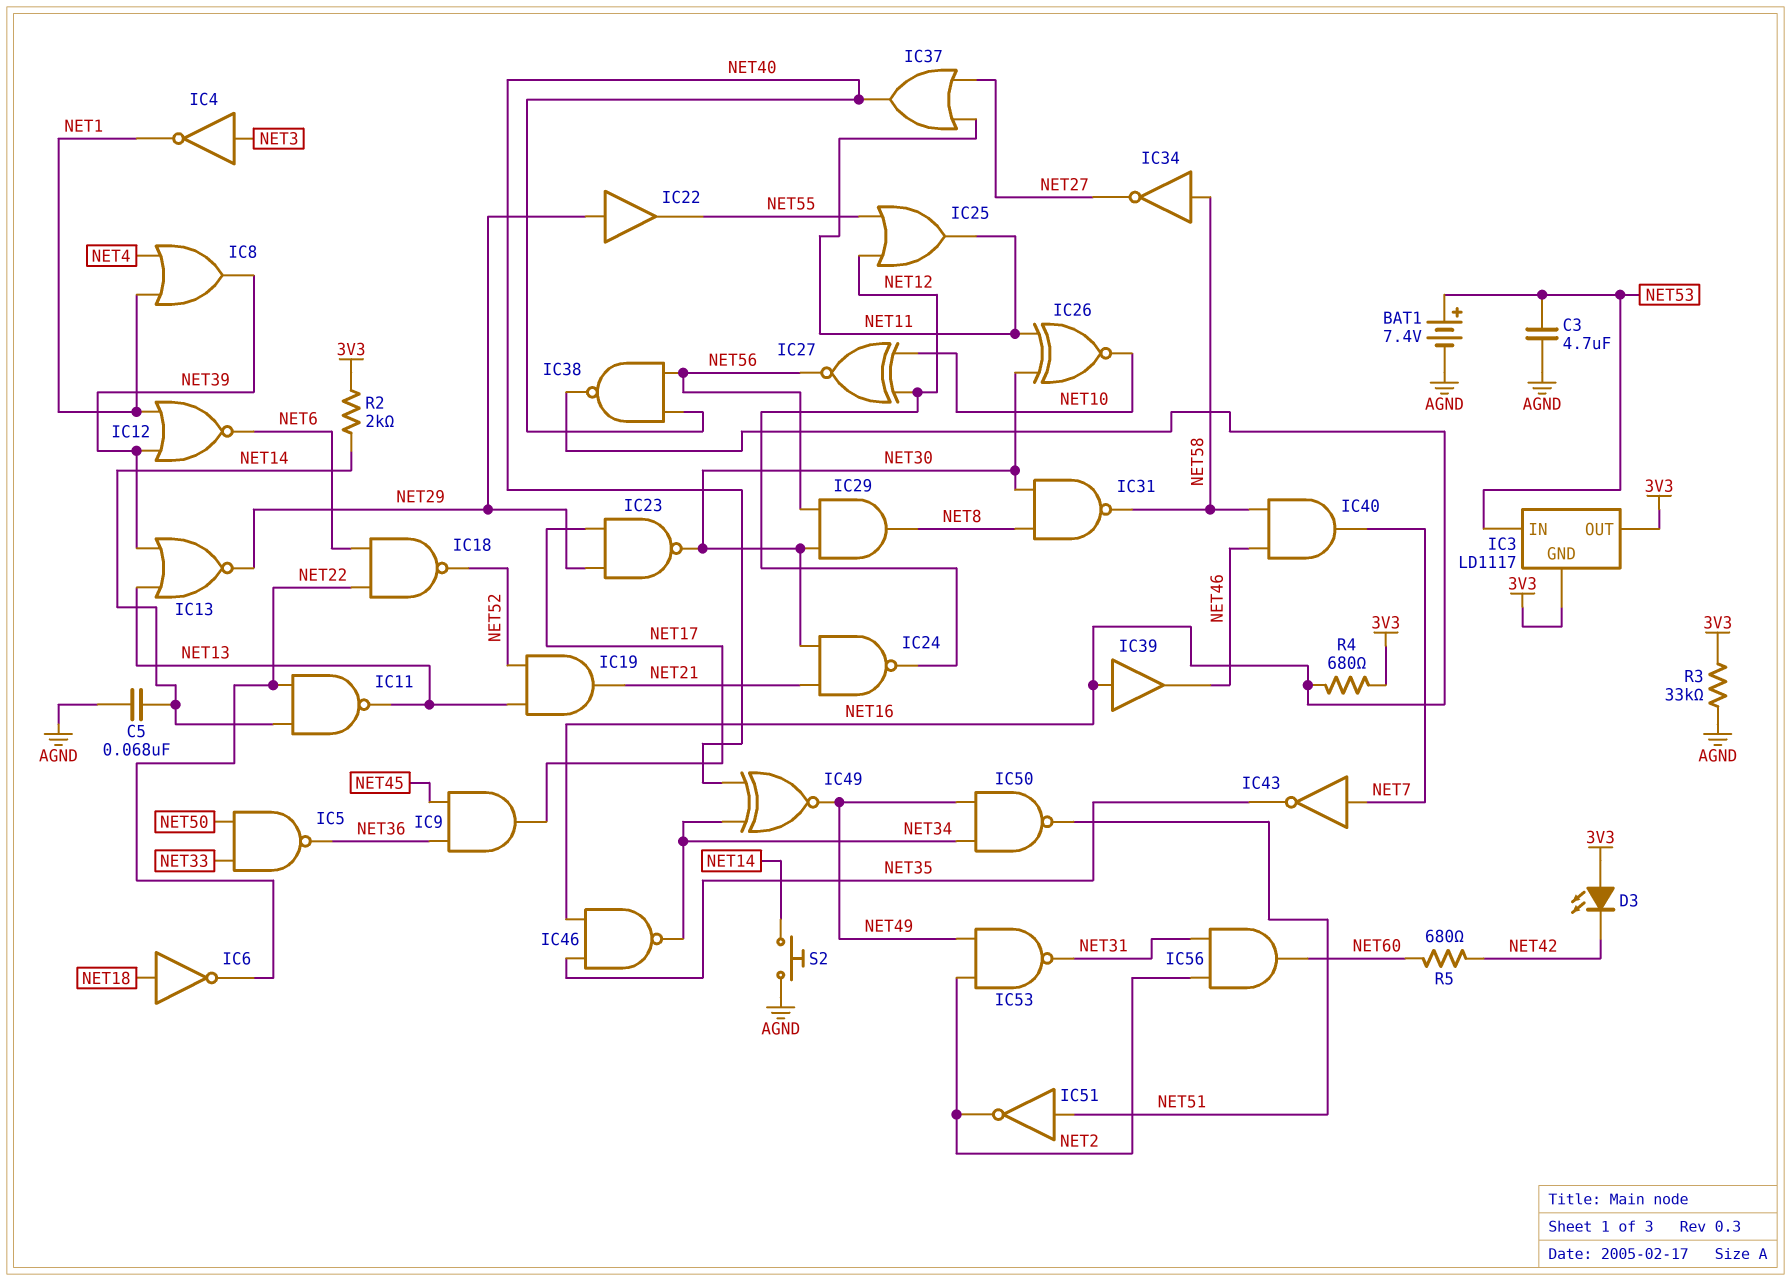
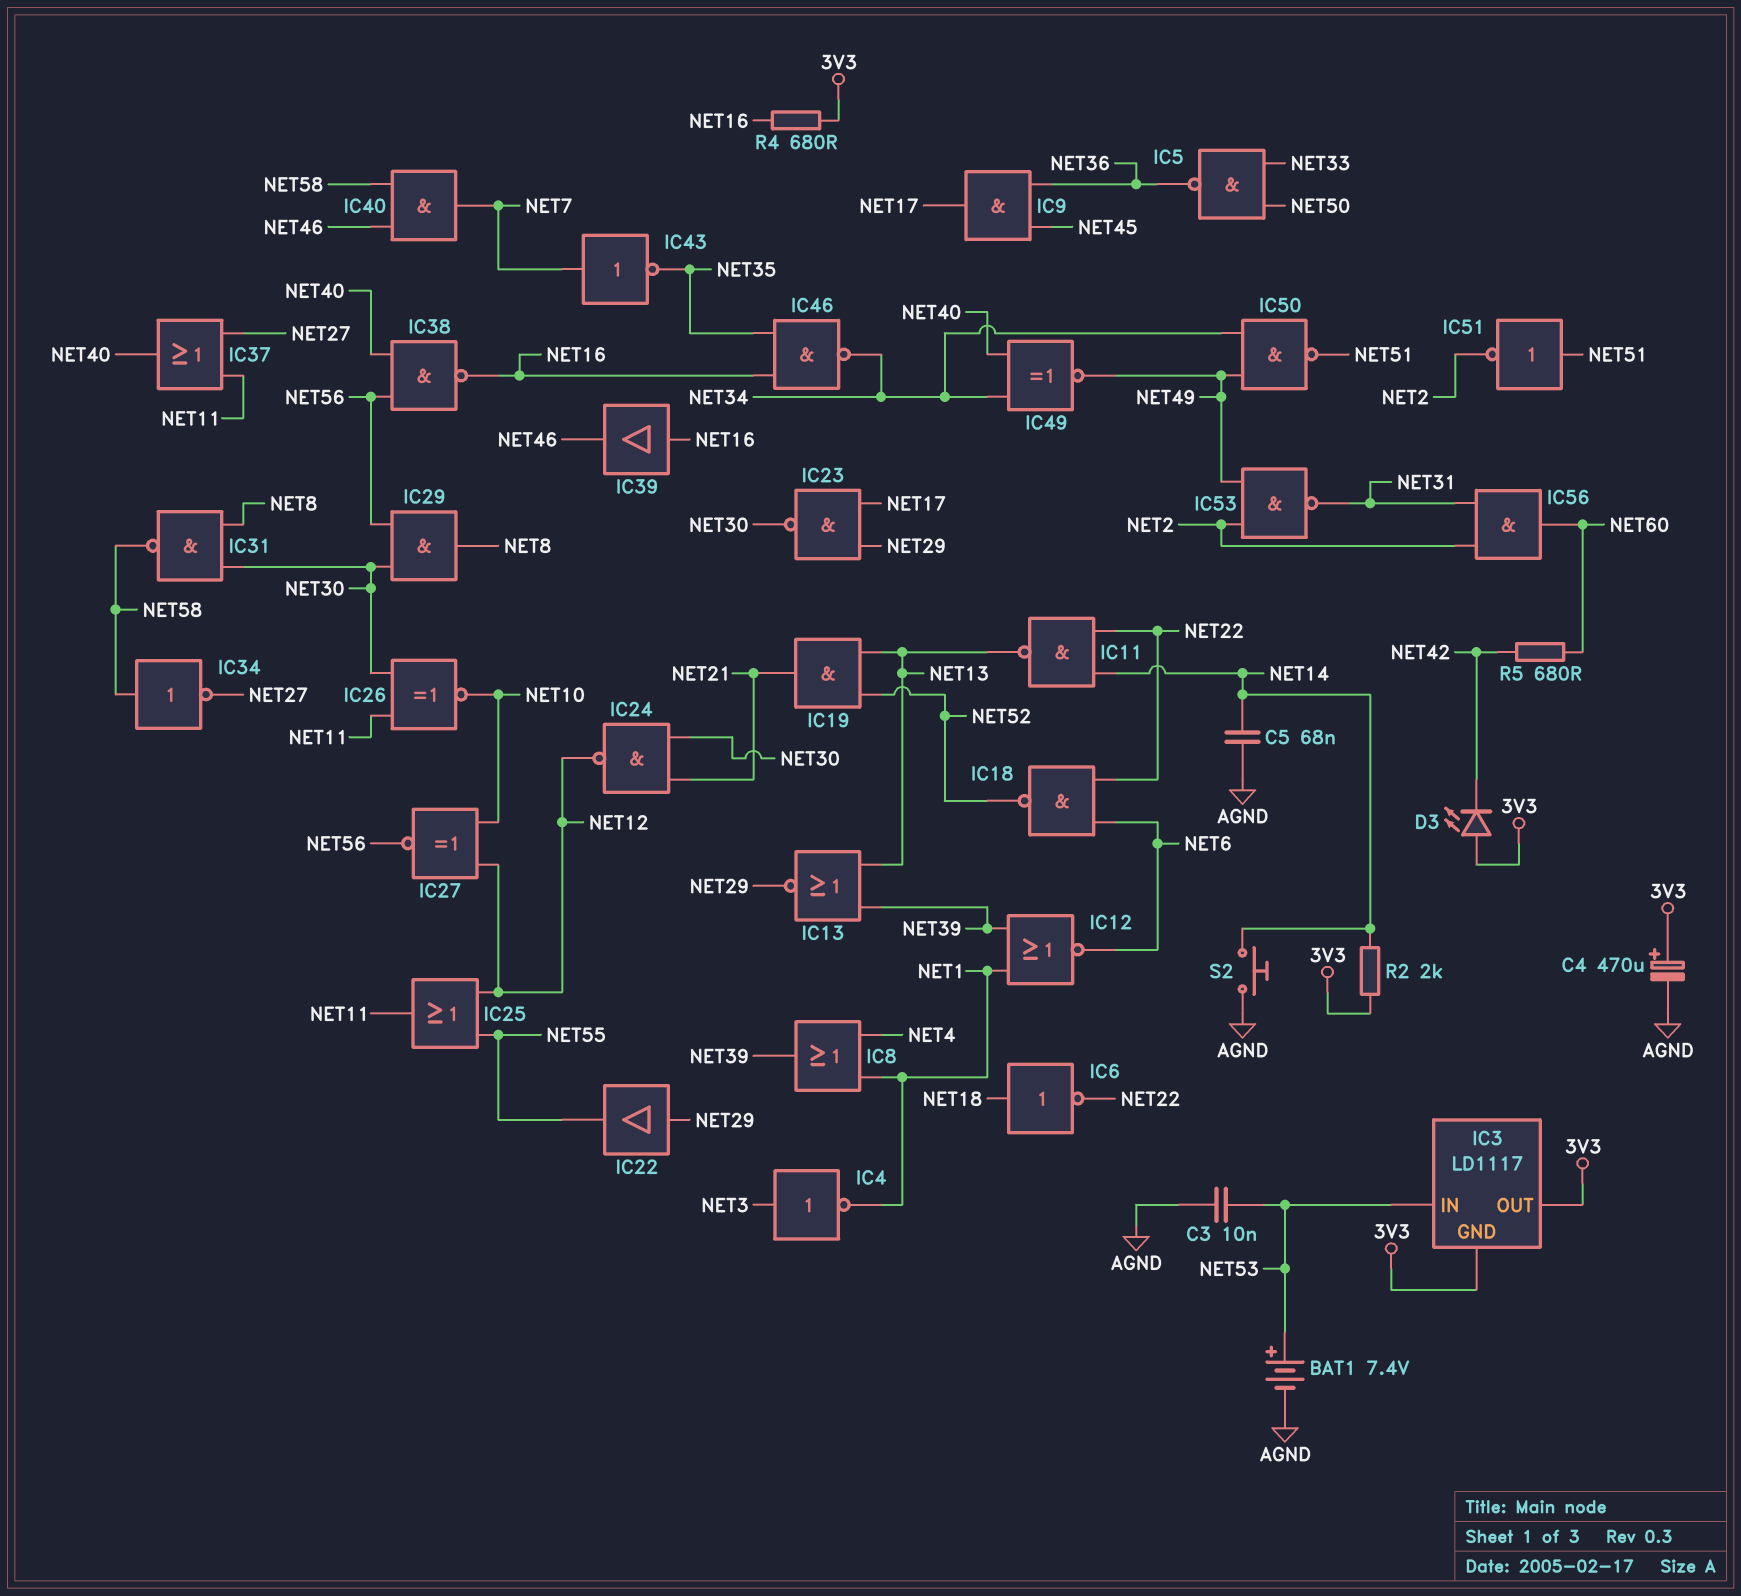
C3: 4.7uF (AGND, NET53) -> 10nF (AGND, NET53)
C4: none -> 470uF (plus 3V3, minus AGND)
R3: 33k (3V3, AGND) -> none

